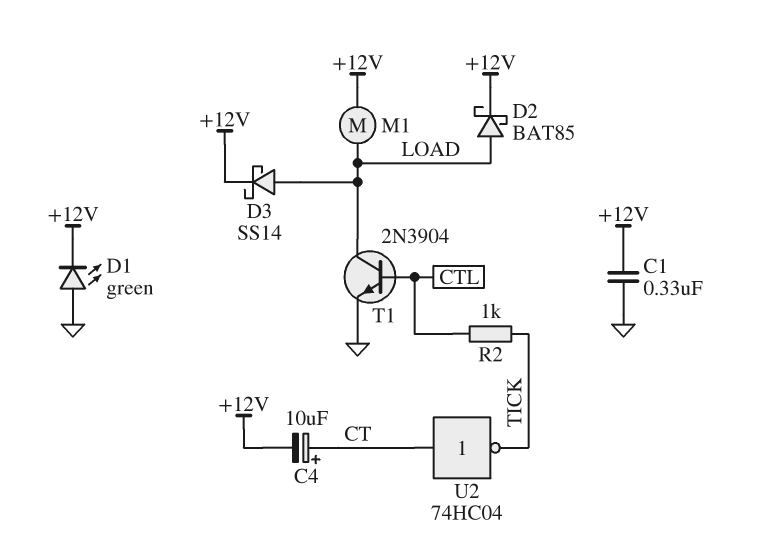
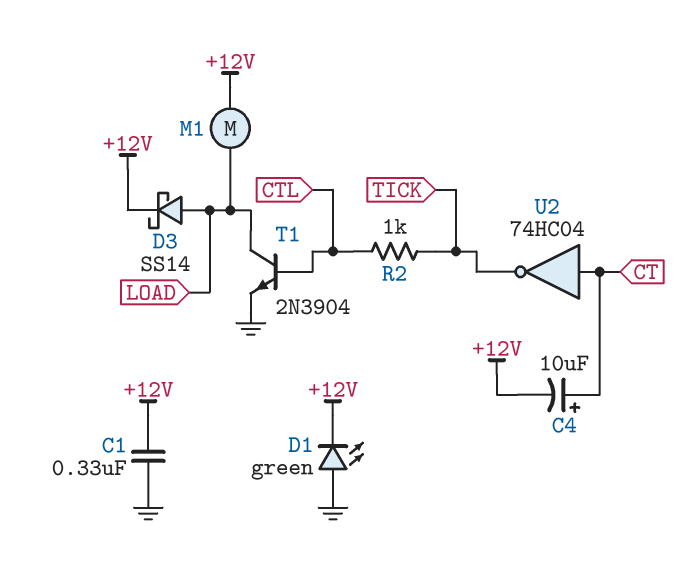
D2: schottky BAT85 (A LOAD, K +12V) -> none

